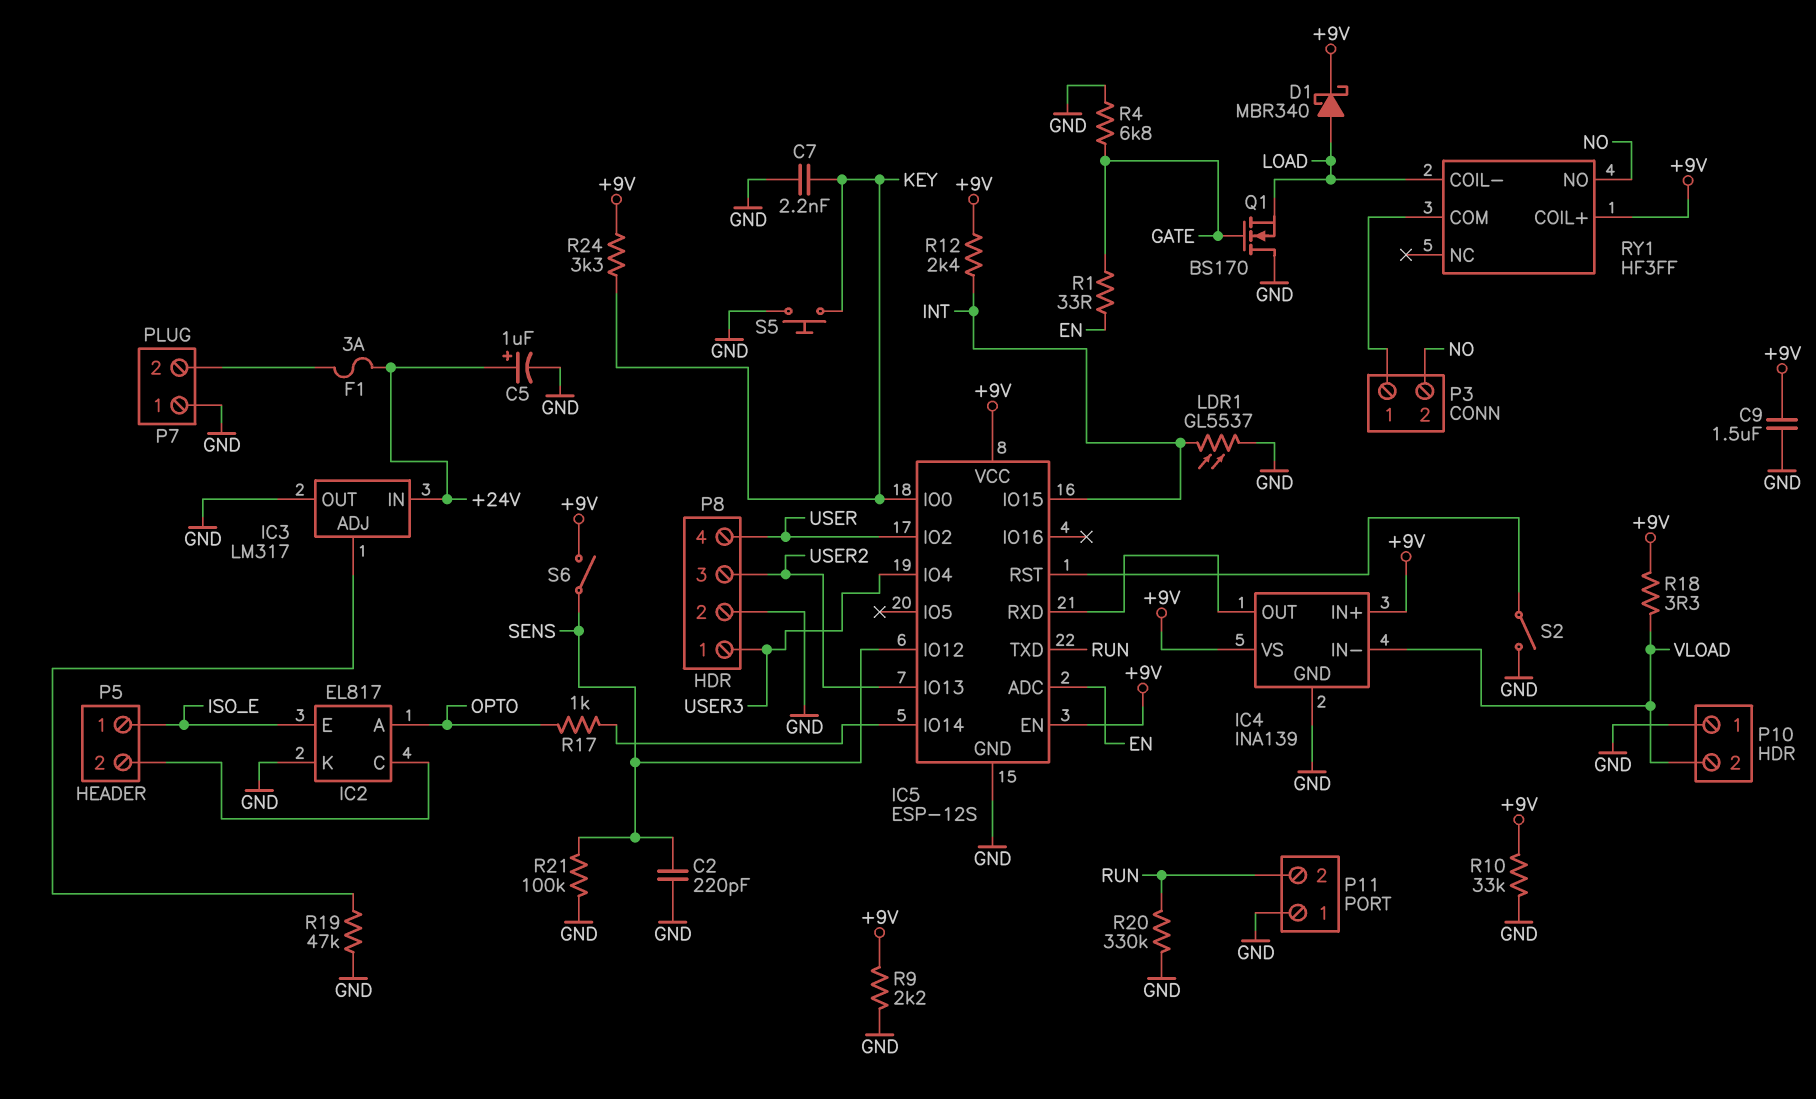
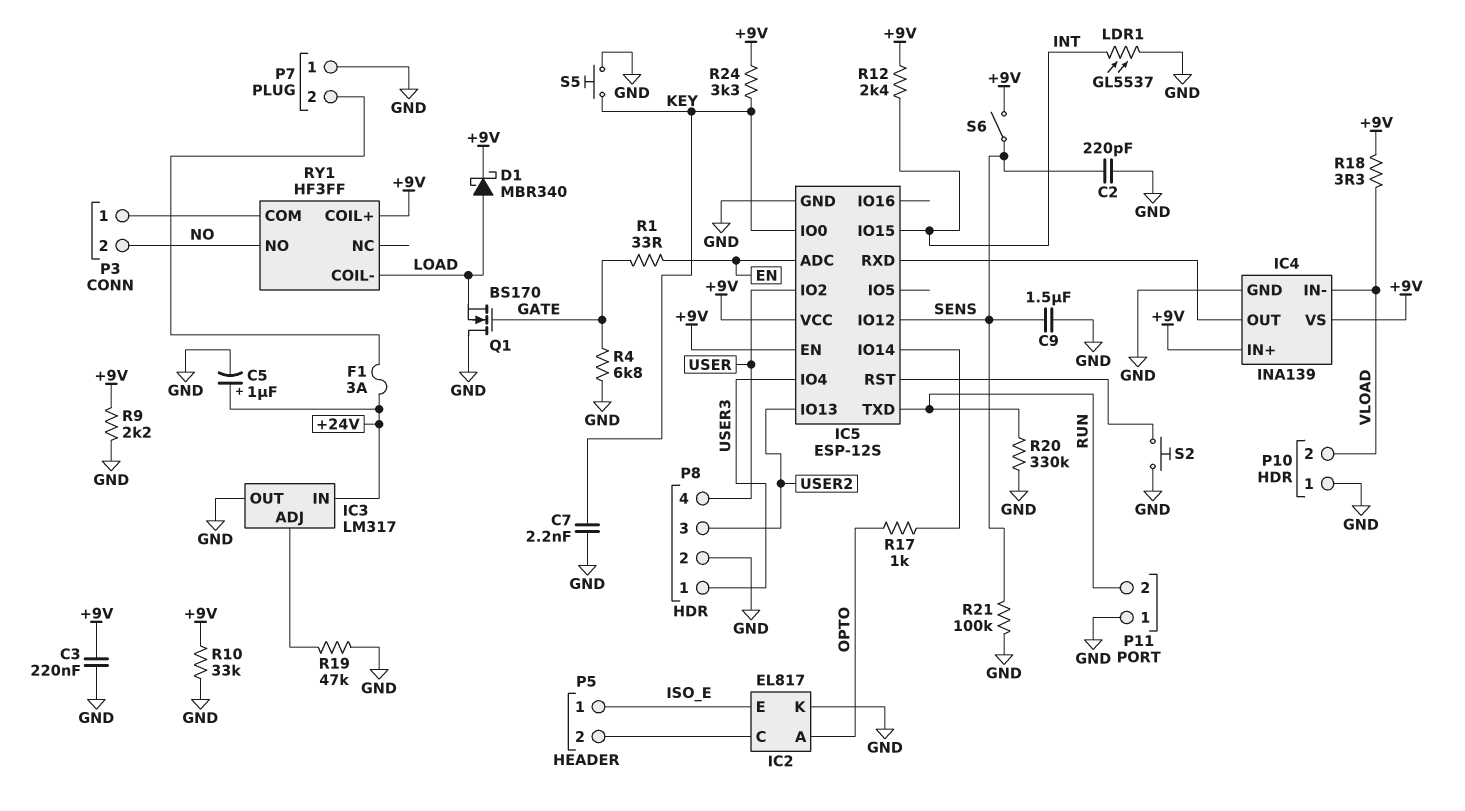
C3: none -> 220nF (+9V, GND)
C9: 1.5uF (+9V, GND) -> 1.5uF (GND, SENS)
S2: switch (GND, IC5/RST) -> button (GND, IC5/RST)

